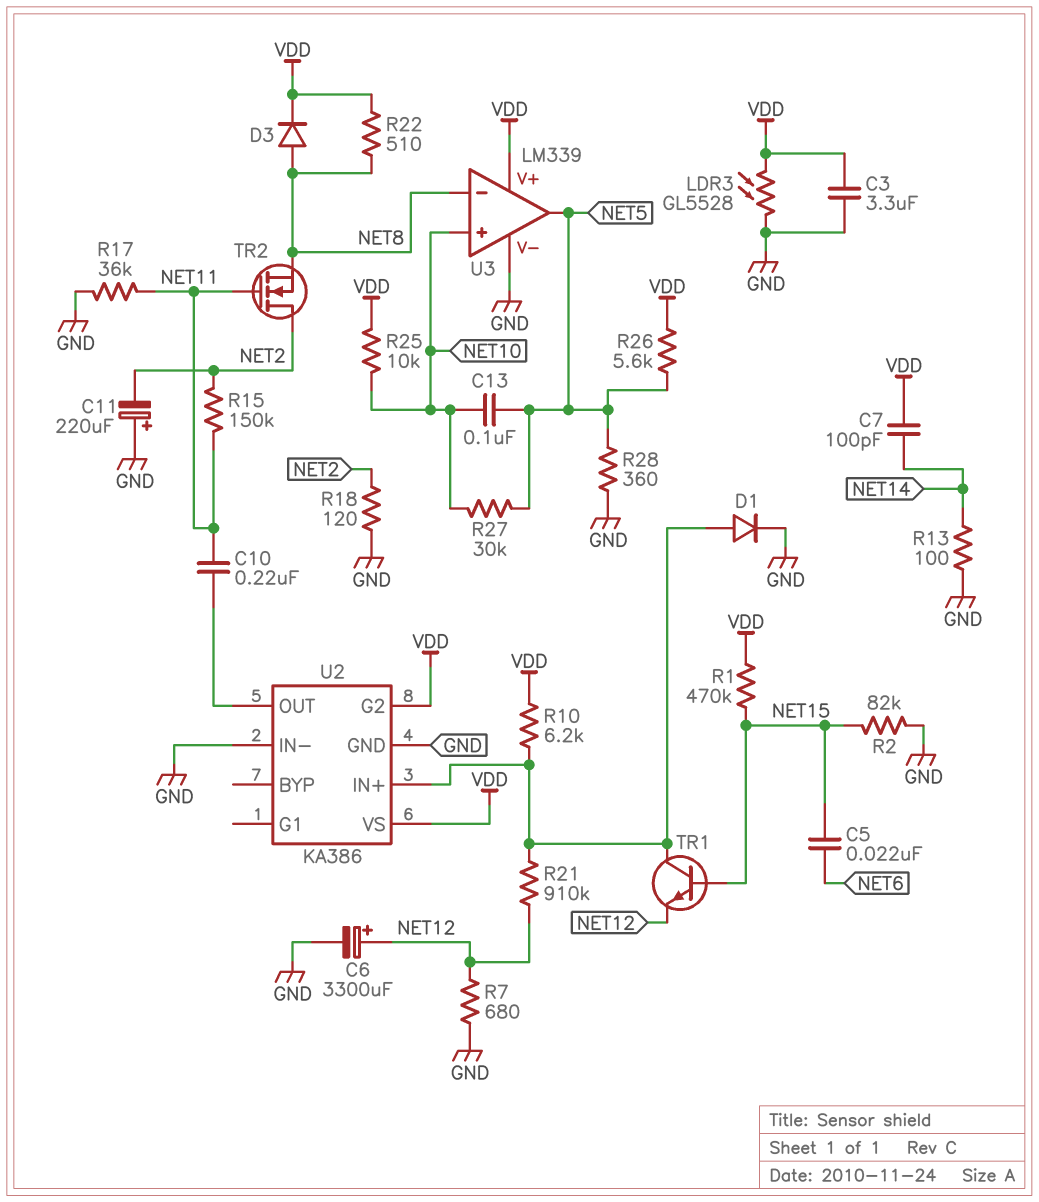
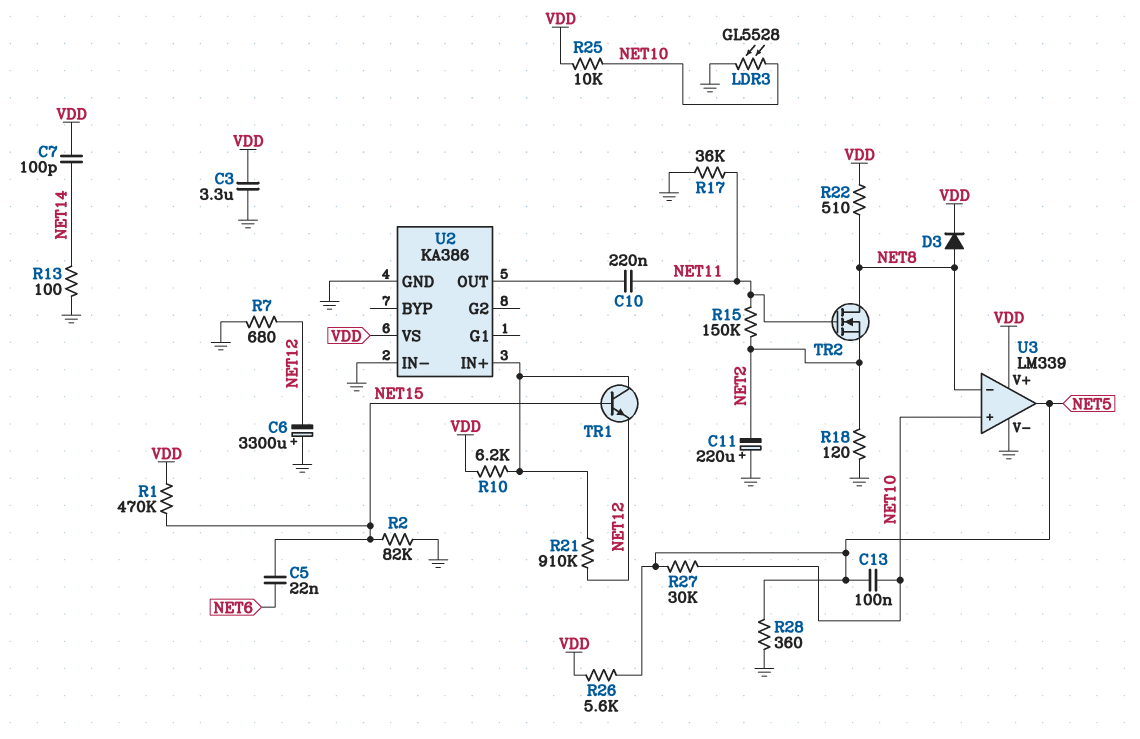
C6: 3300uF (plus NET12, minus GND) -> 3300uF (plus GND, minus NET12)
D1: diode (A U2/IN+, K GND) -> none
LDR3: GL5528 (GND, VDD) -> GL5528 (GND, NET10)
TR2: NMOS (G NET11, D NET2, S NET8) -> NMOS (G NET11, D NET8, S NET2)
U2 pin G2: VDD -> none

